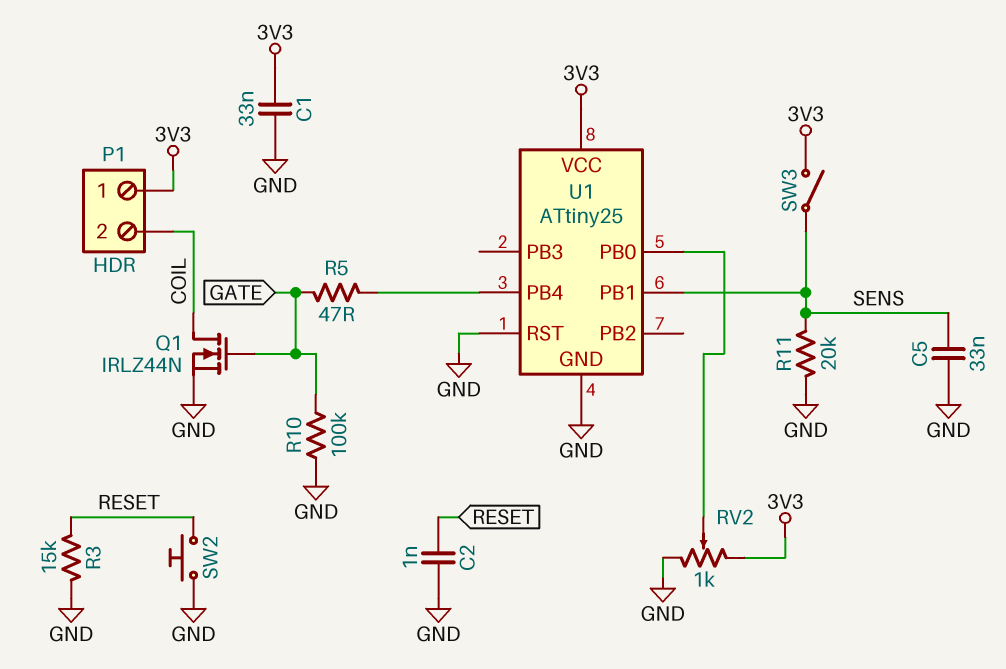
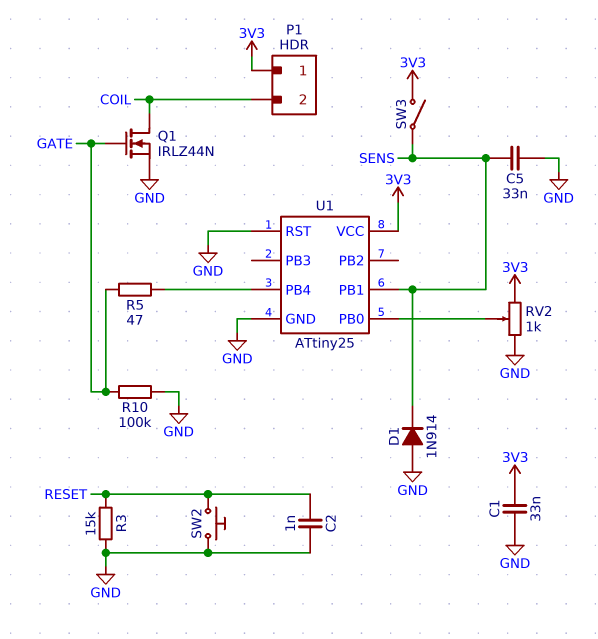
D1: none -> diode 1N914 (A GND, K SENS)
R11: 20k (GND, SENS) -> none

